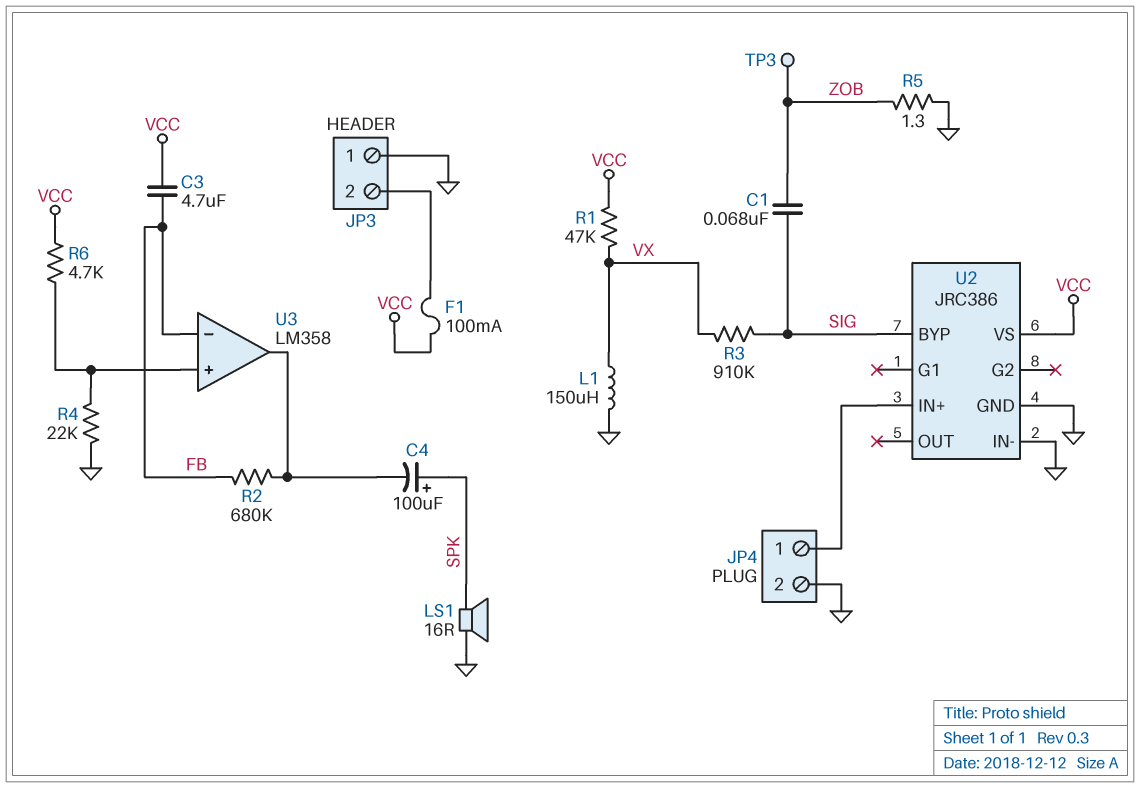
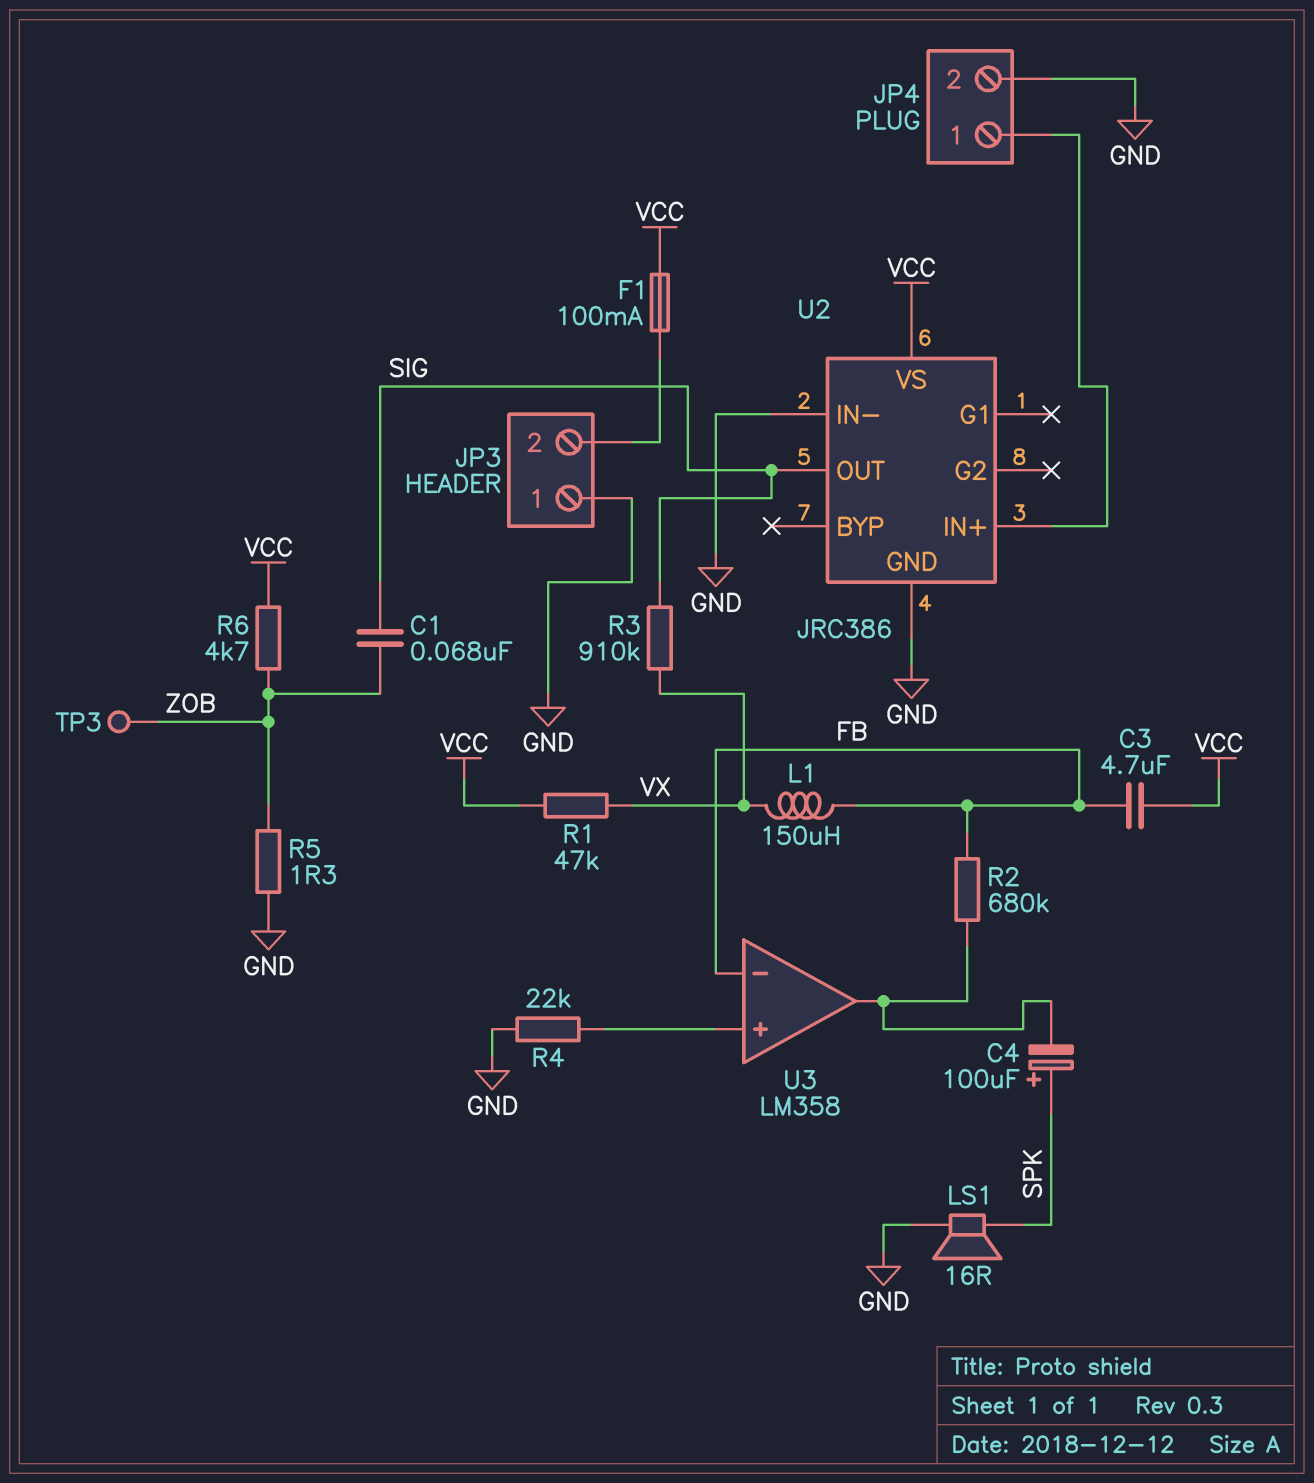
L1: 150uH (GND, VX) -> 150uH (FB, VX)
R6: 4.7k (U3/in+, VCC) -> 4.7k (VCC, ZOB)
U2 pin BYP: SIG -> none
U2 pin OUT: none -> SIG

